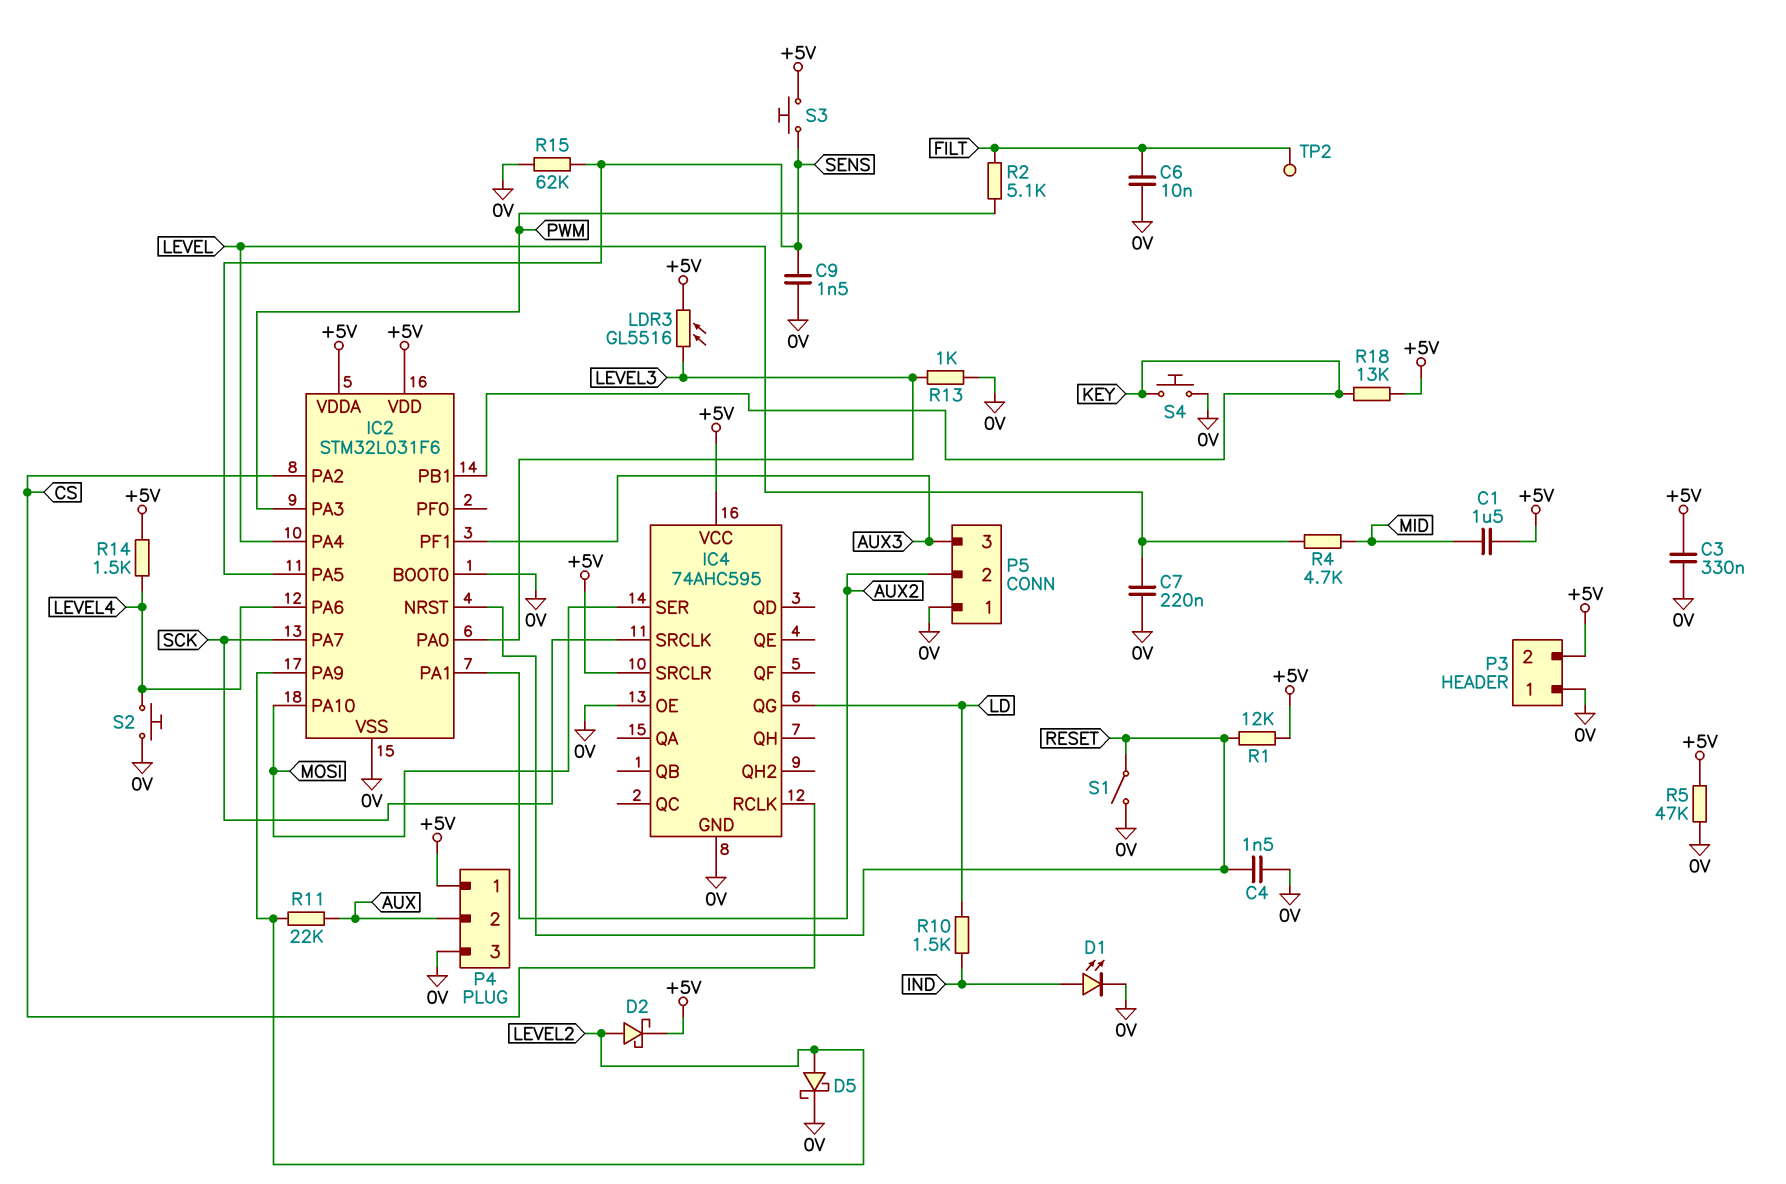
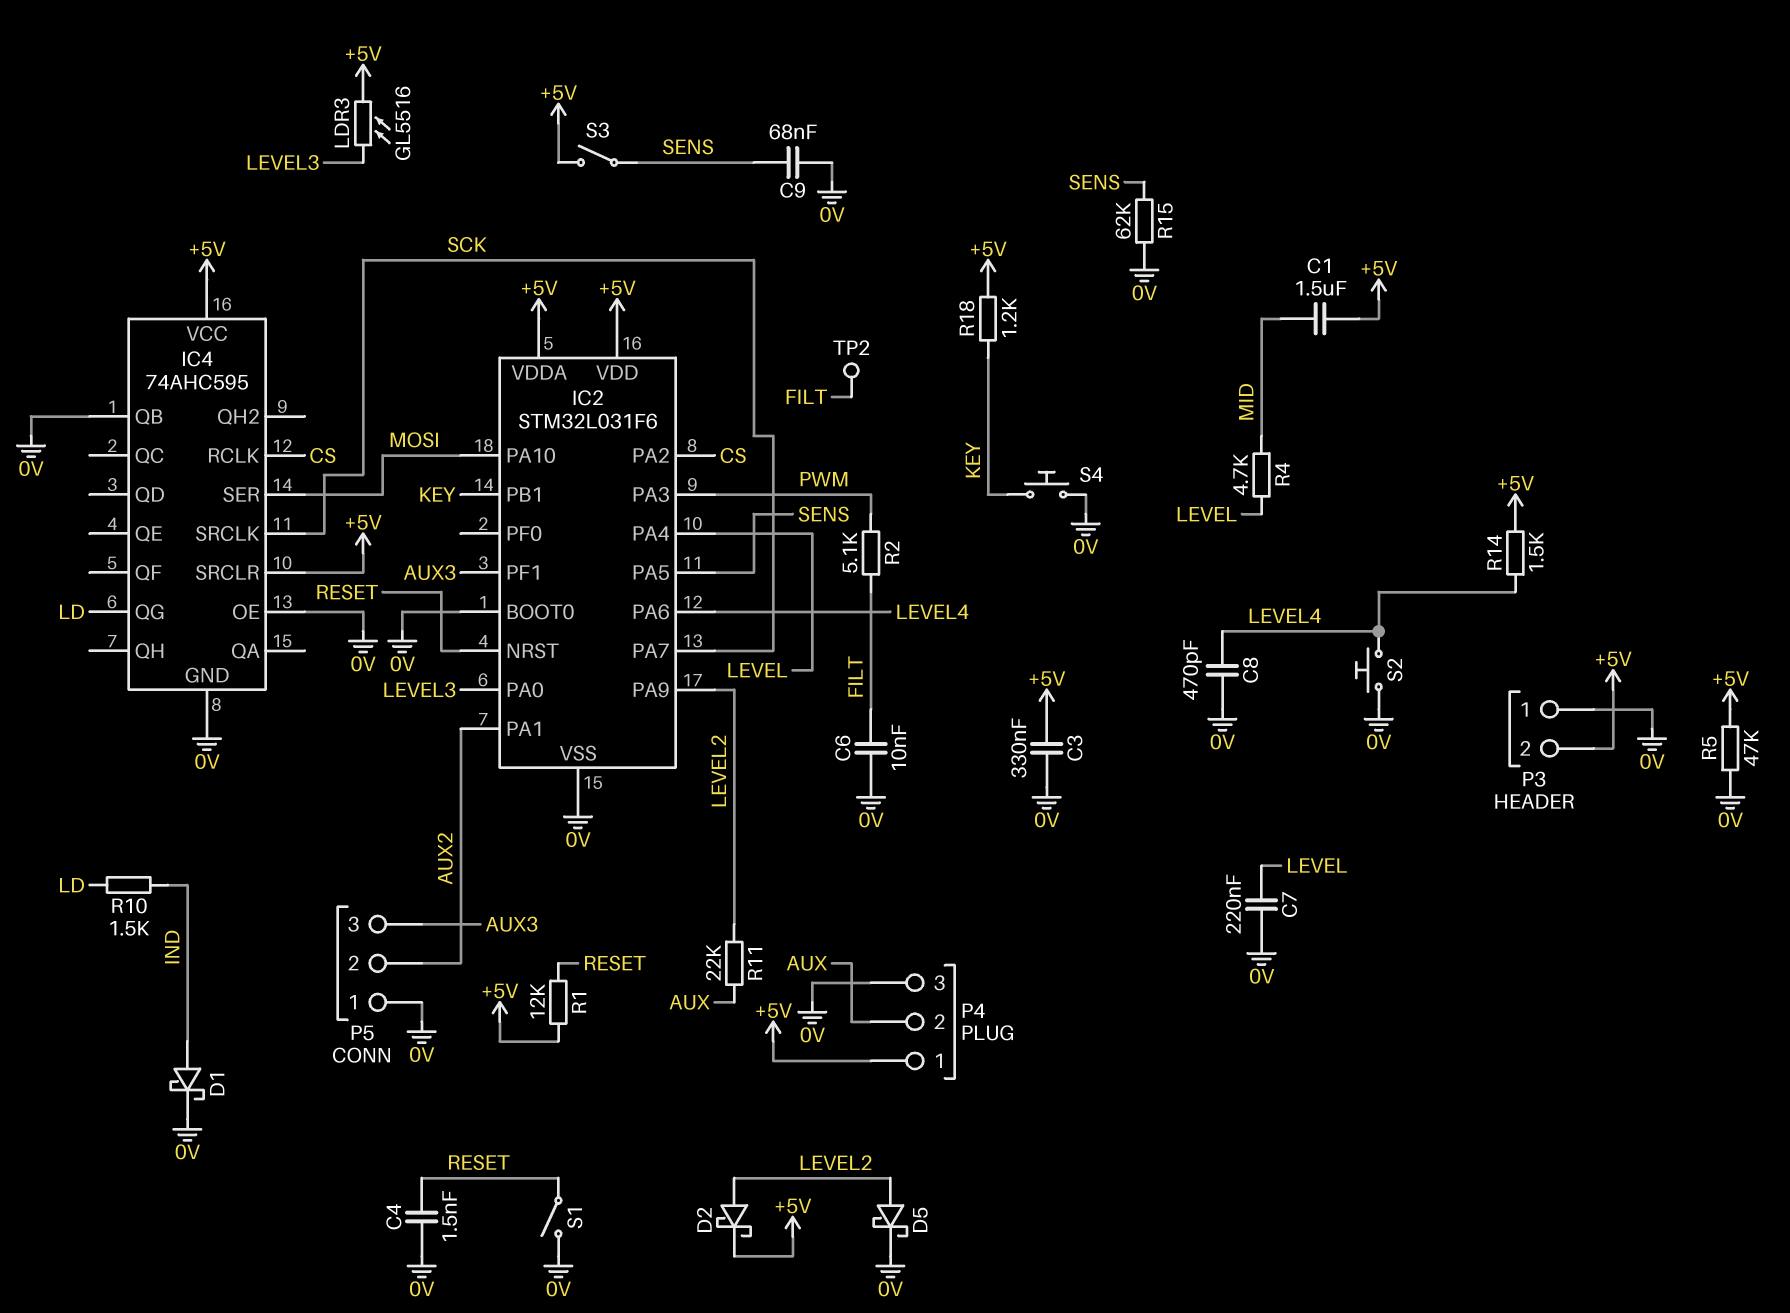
C8: none -> 470pF (0V, LEVEL4)
C9: 1.5nF (0V, SENS) -> 68nF (0V, SENS)
D1: LED (A IND, K 0V) -> schottky (A IND, K 0V)
IC4 pin QB: none -> 0V
R13: 1k (0V, LEVEL3) -> none
R18: 13k (+5V, KEY) -> 1.2k (+5V, KEY)
S3: button (+5V, SENS) -> switch (+5V, SENS)

